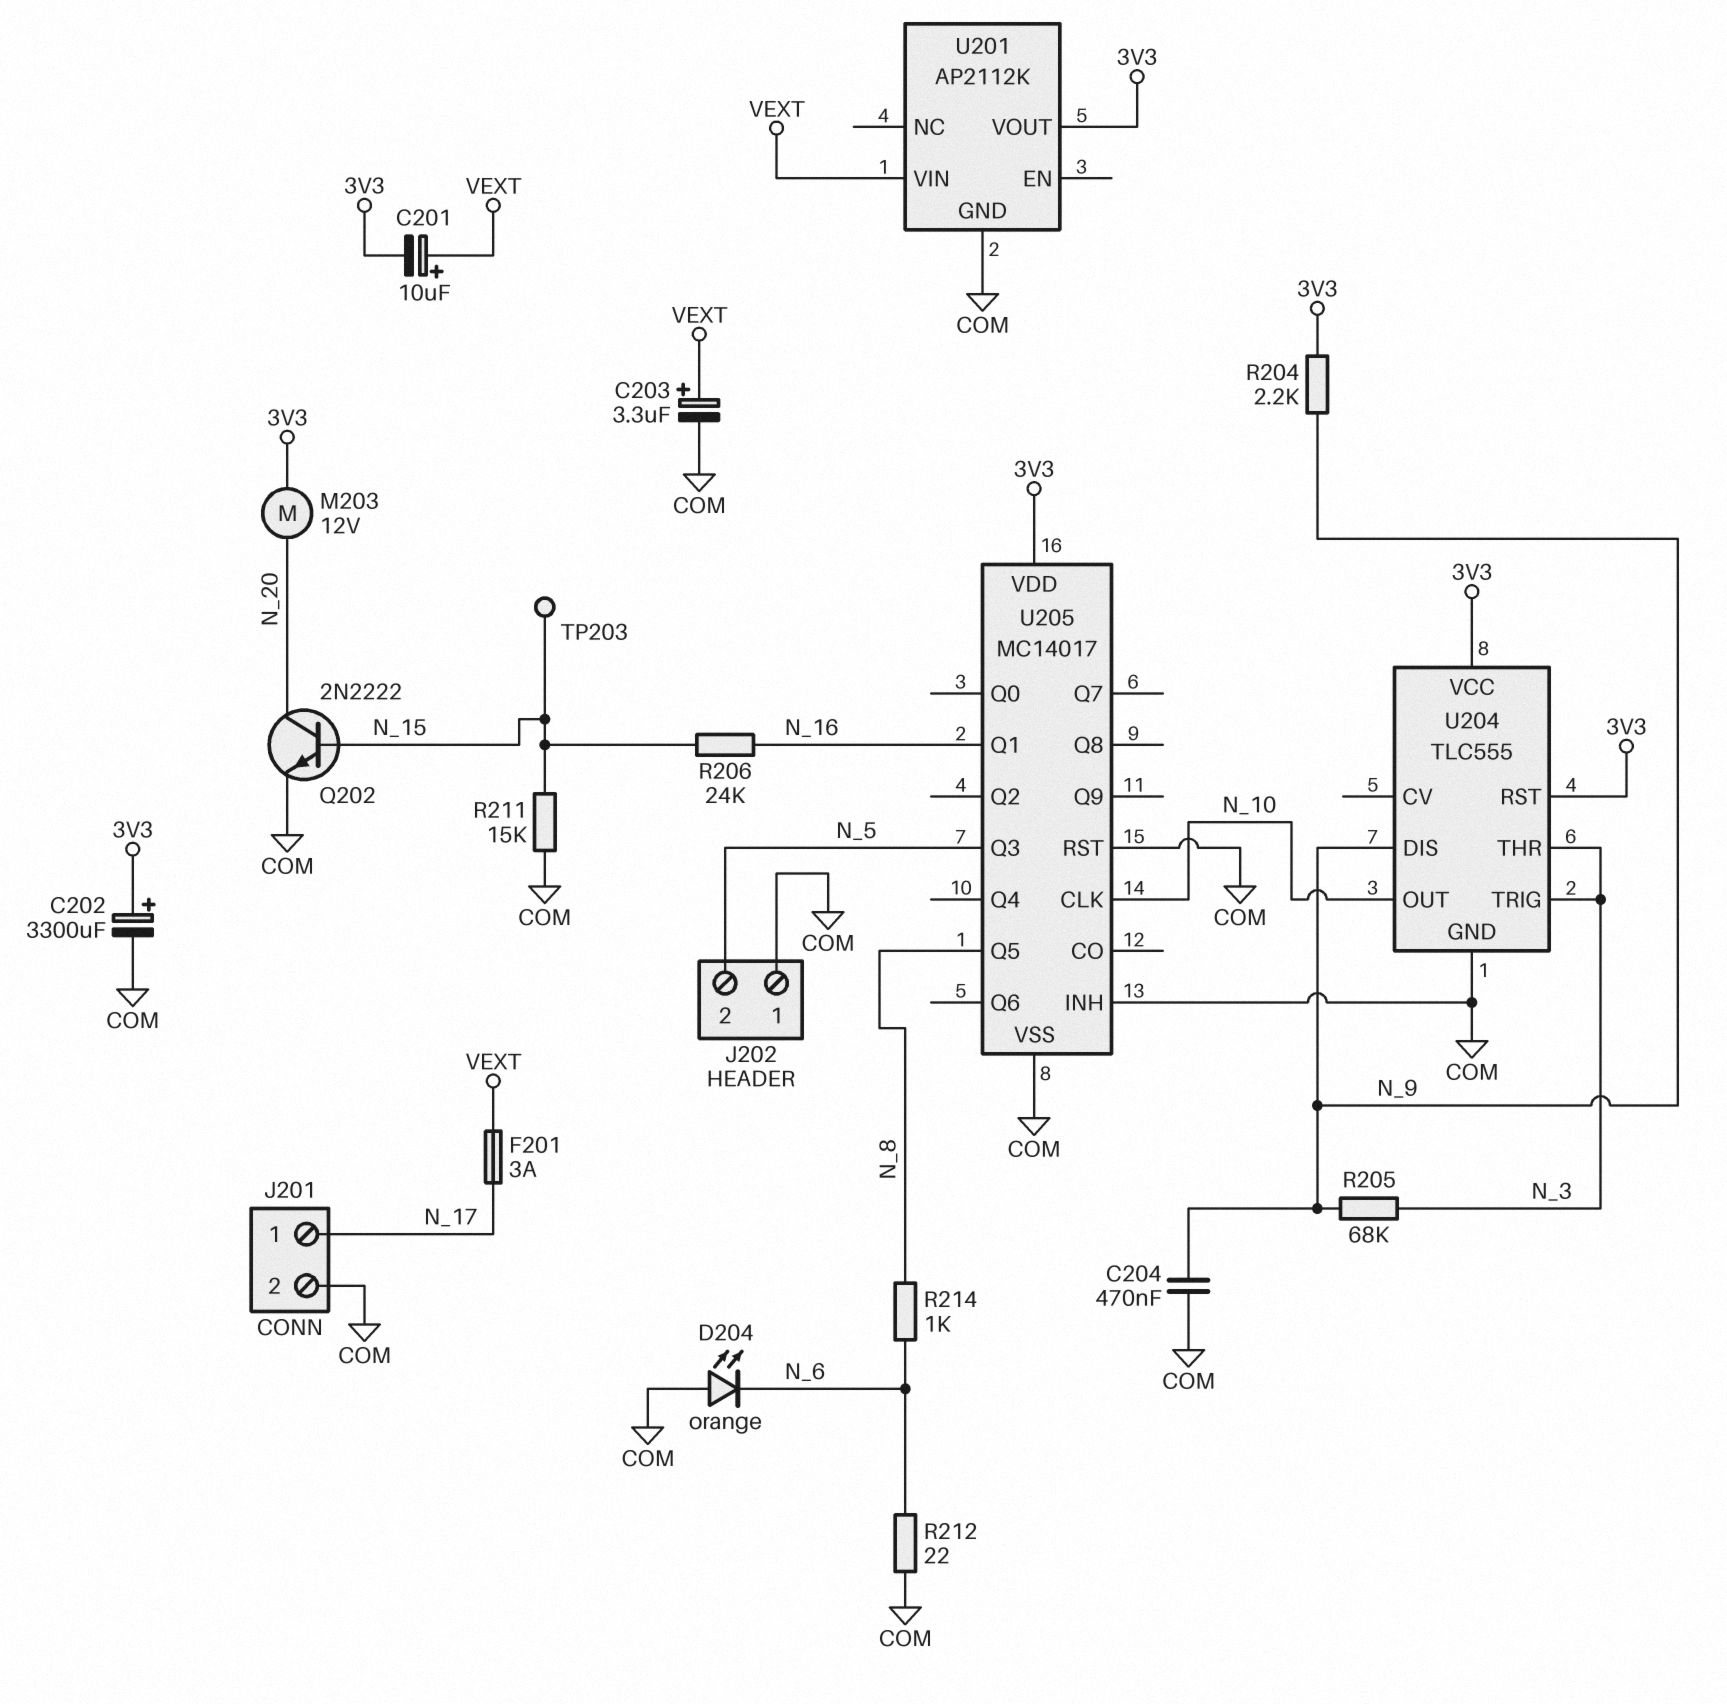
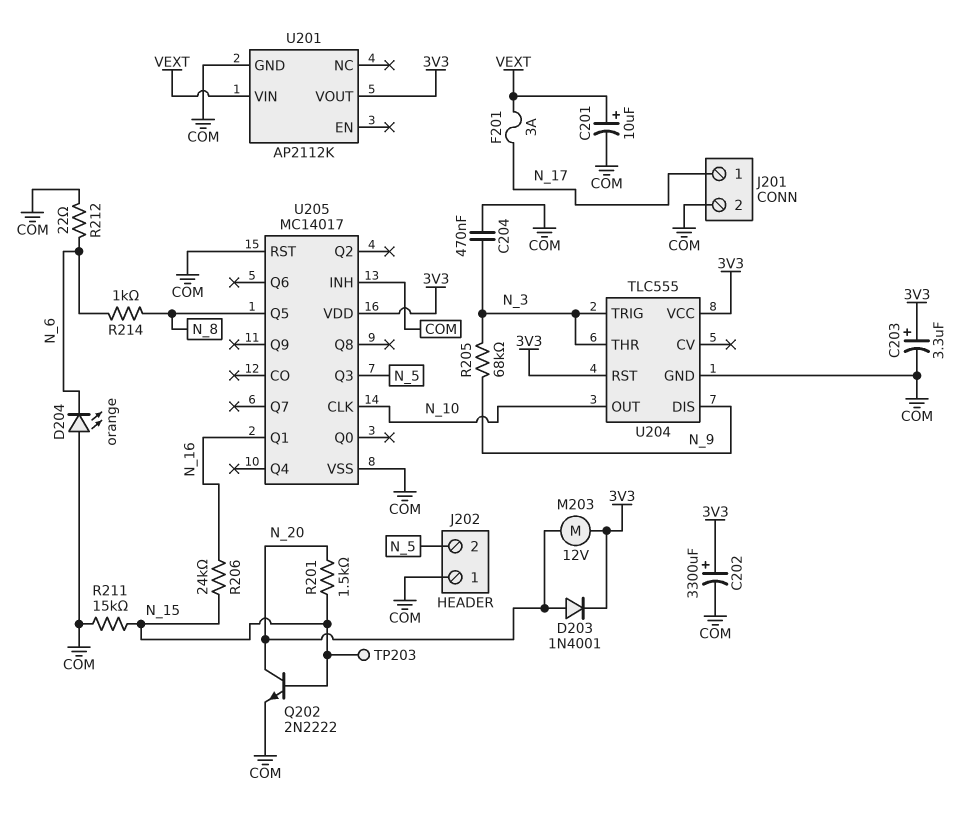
C201: 10uF (plus VEXT, minus 3V3) -> 10uF (plus VEXT, minus COM)
C203: 3.3uF (plus VEXT, minus COM) -> 3.3uF (plus 3V3, minus COM)
C204: 470nF (COM, N_9) -> 470nF (COM, N_3)
D203: none -> diode 1N4001 (A N_20, K 3V3)
R201: none -> 1.5k (N_15, N_20)
R204: 2.2k (3V3, N_9) -> none

